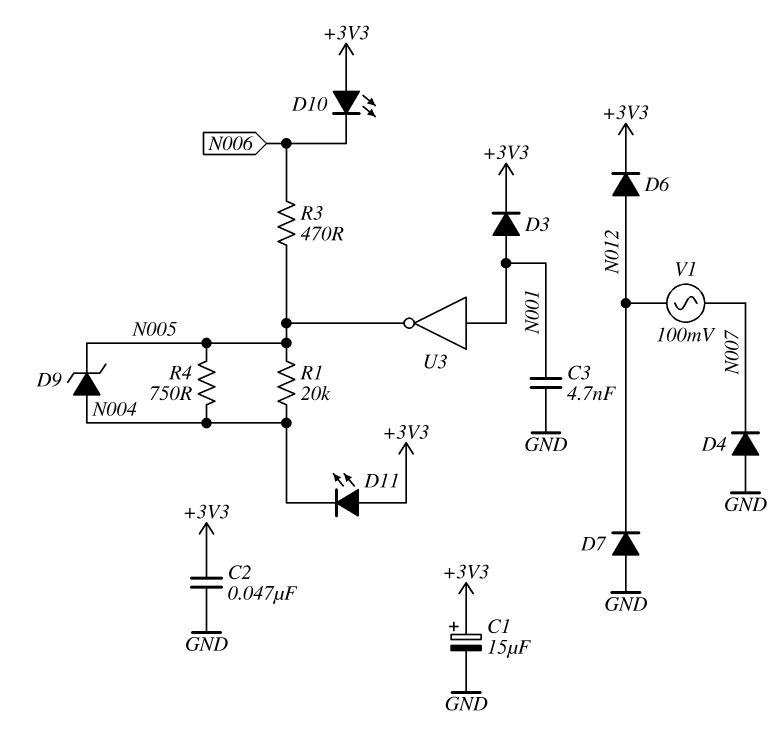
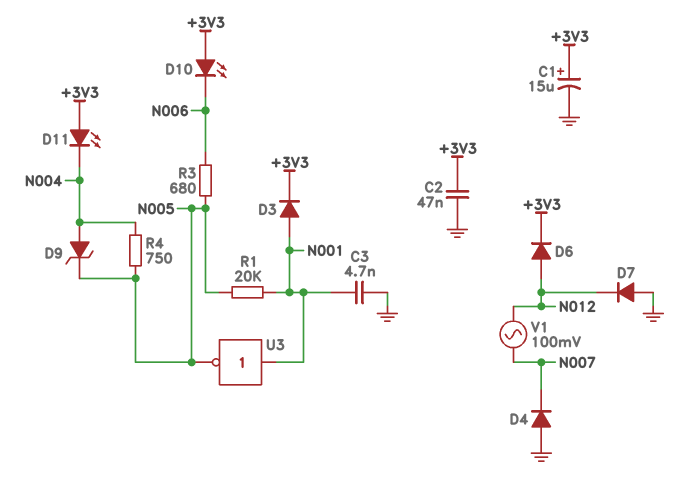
R1: 20k (N004, N005) -> 20k (N001, N005)
R3: 470 (N005, N006) -> 680 (N005, N006)

